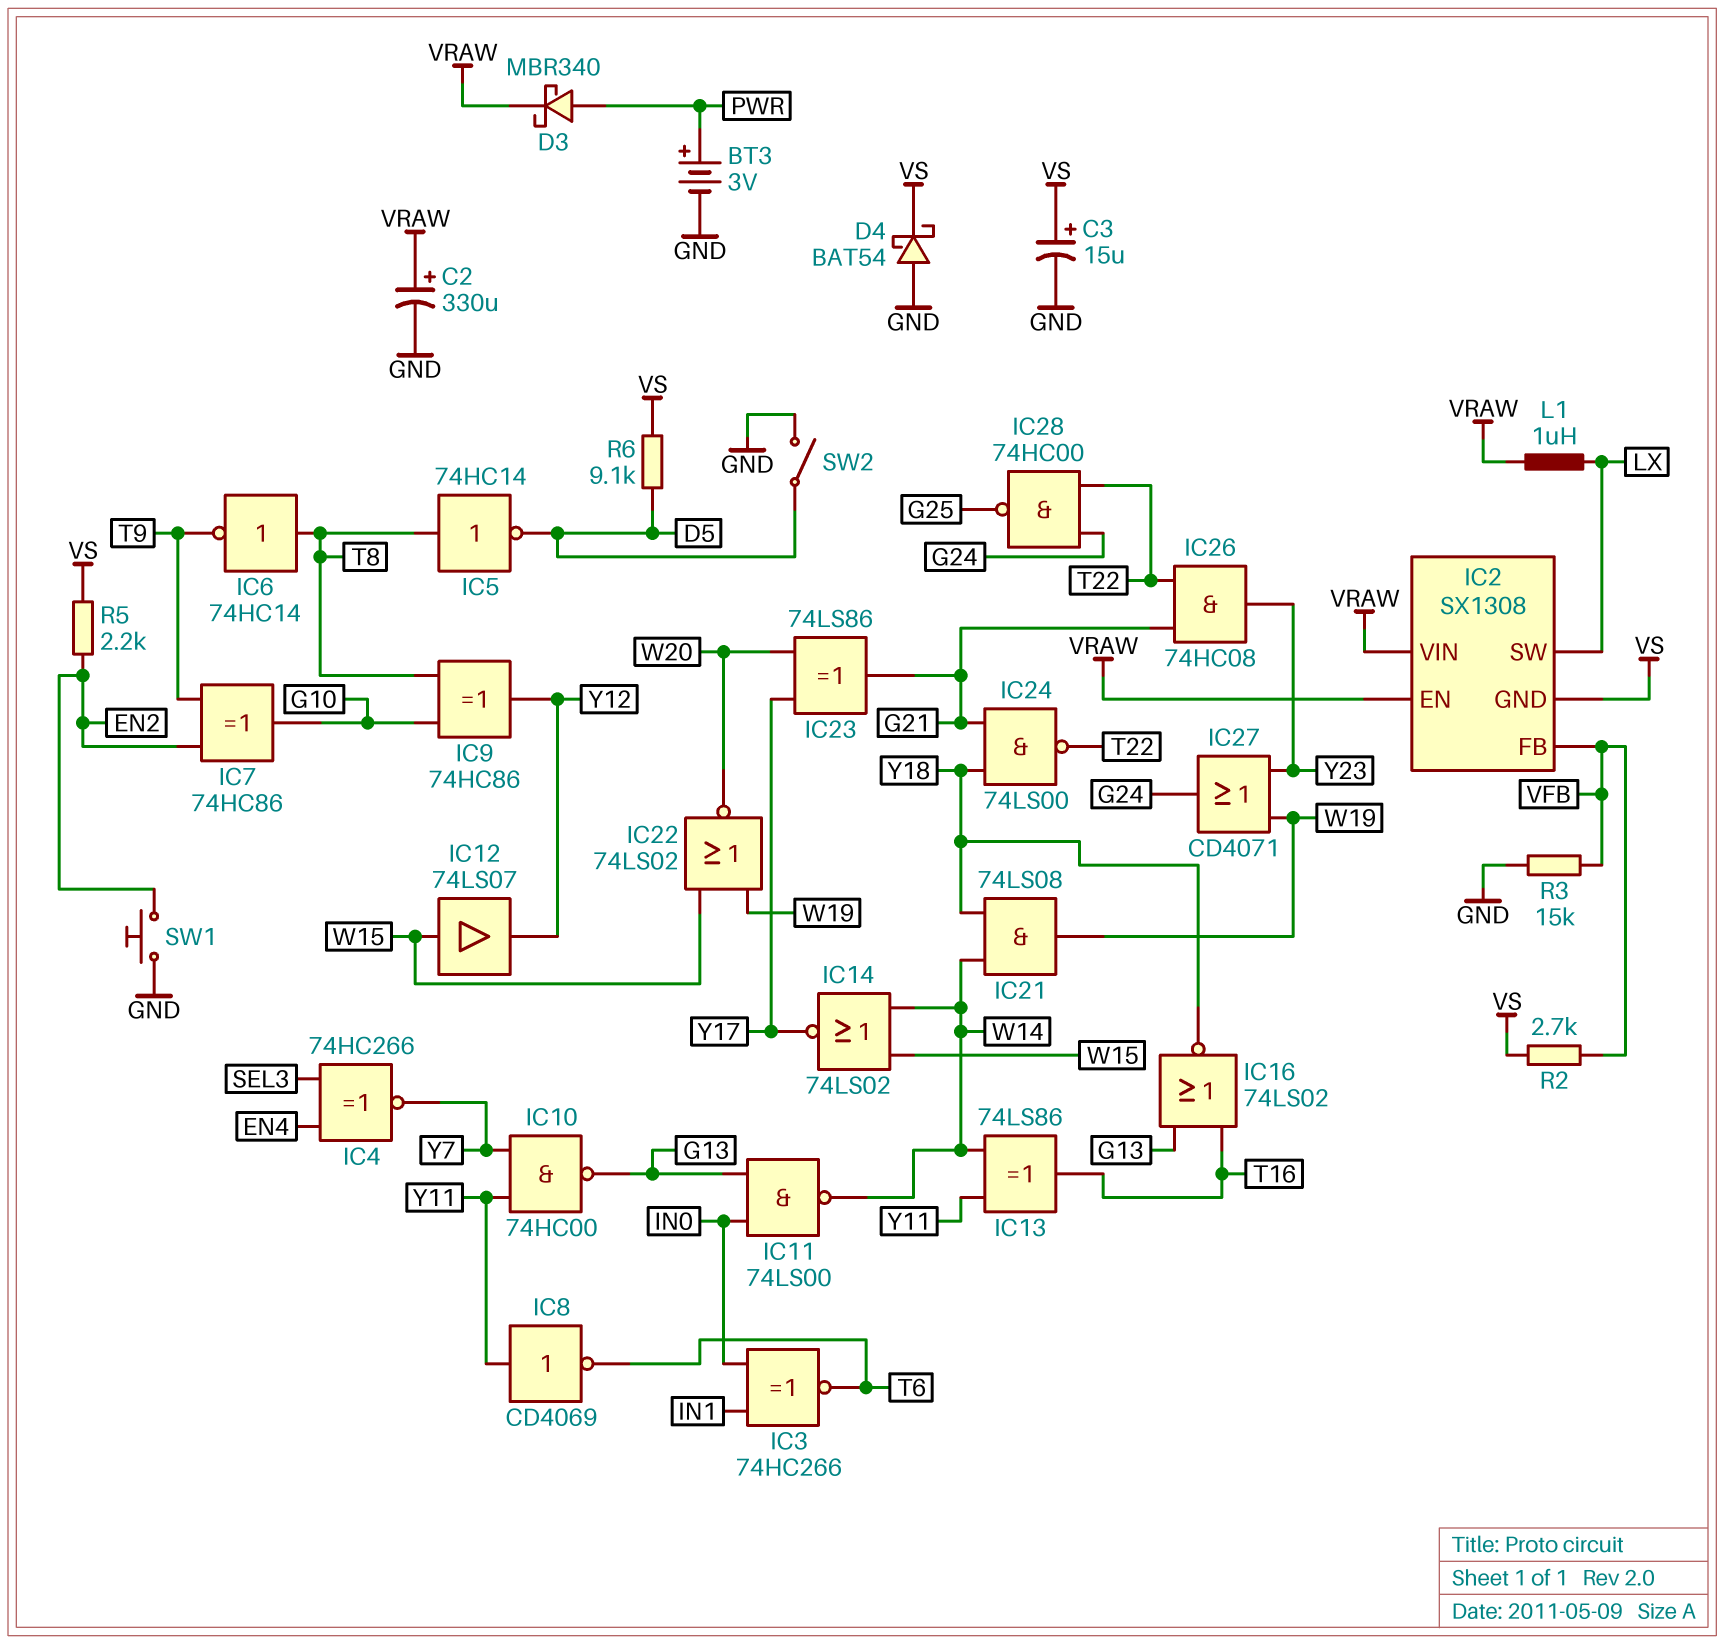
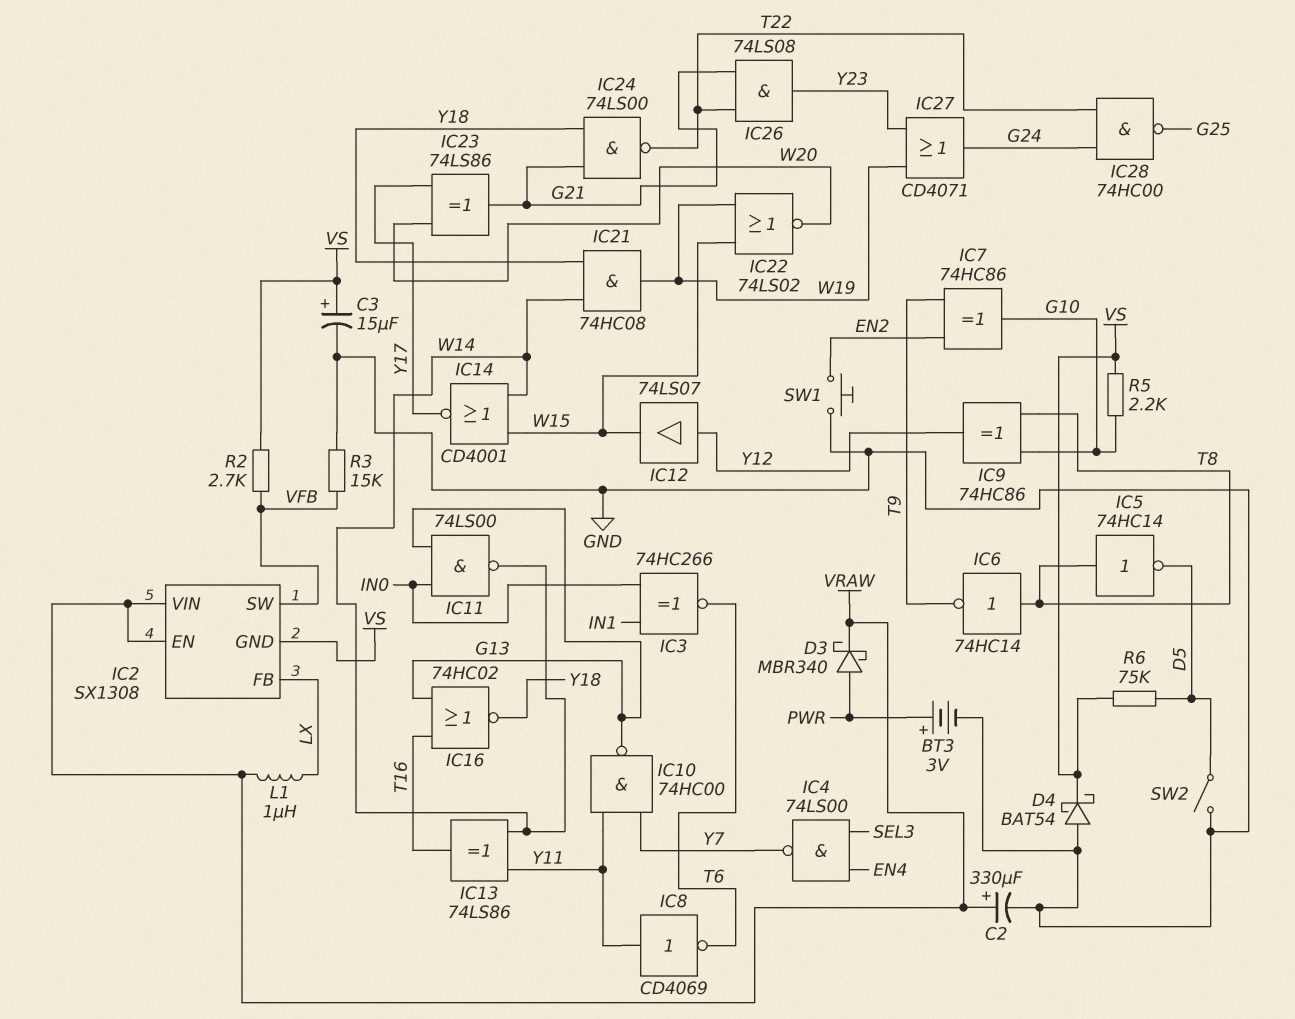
IC2 pin FB: VFB -> LX
IC2 pin SW: LX -> VFB
IC4: XNOR 74HC266 (in EN4, in SEL3, out Y7) -> NAND 74LS00 (in EN4, in SEL3, out Y7)
IC12: buffer 74LS07 (in W15, out Y12) -> buffer 74LS07 (in Y12, out W15)
IC14: NOR 74LS02 (in W14, in W15, out Y17) -> NOR CD4001 (in W14, in W15, out Y17)
IC16: NOR 74LS02 (in G13, in T16, out Y18) -> NOR 74HC02 (in G13, in T16, out Y18)
IC21: AND 74LS08 (in W14, in Y18, out W19) -> AND 74HC08 (in W14, in Y18, out W19)
IC26: AND 74HC08 (in G21, in T22, out Y23) -> AND 74LS08 (in G21, in T22, out Y23)
R5: 2.2k (EN2, VS) -> 2.2k (G10, VS)
R6: 9.1k (D5, VS) -> 75k (D5, VS)

